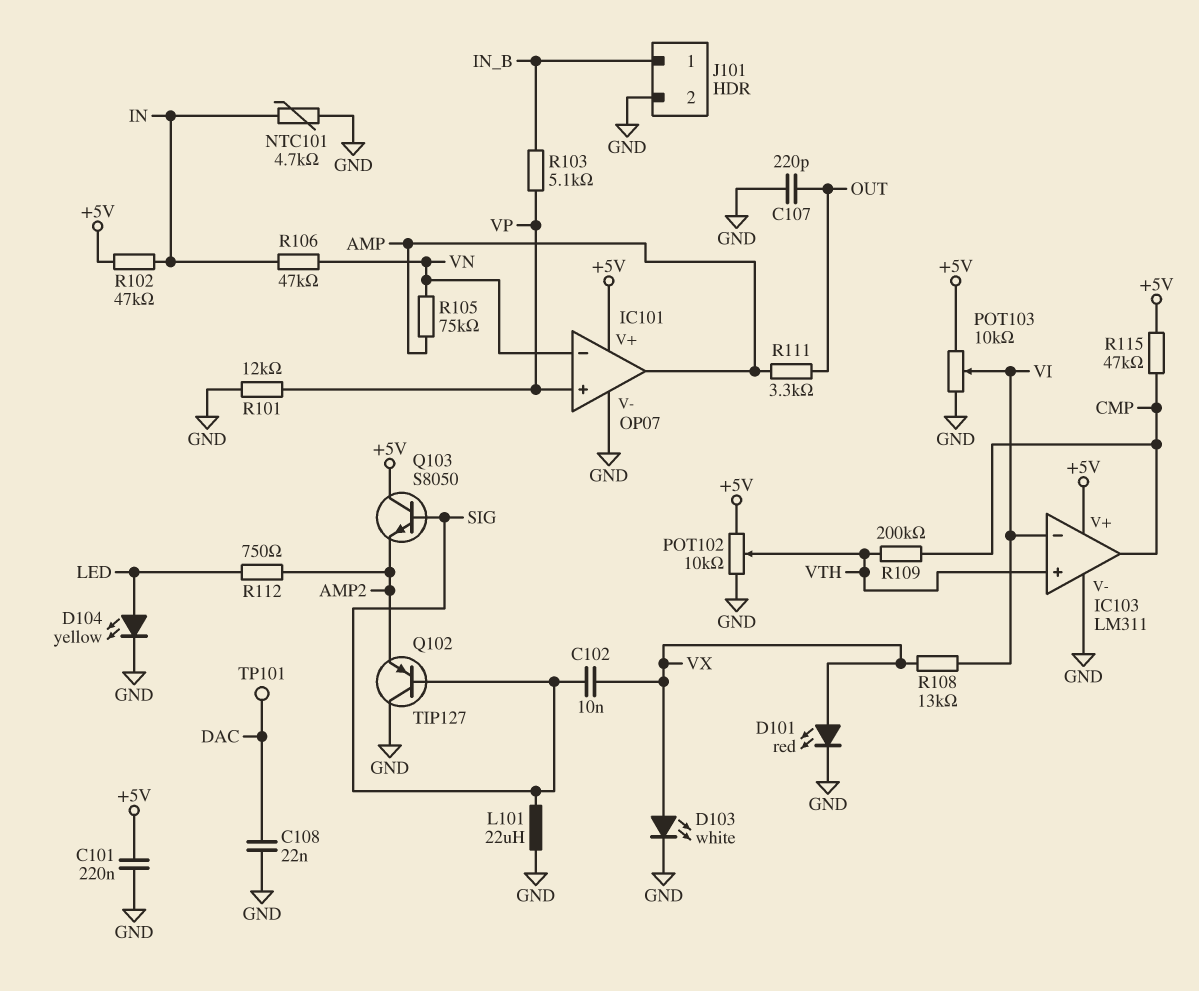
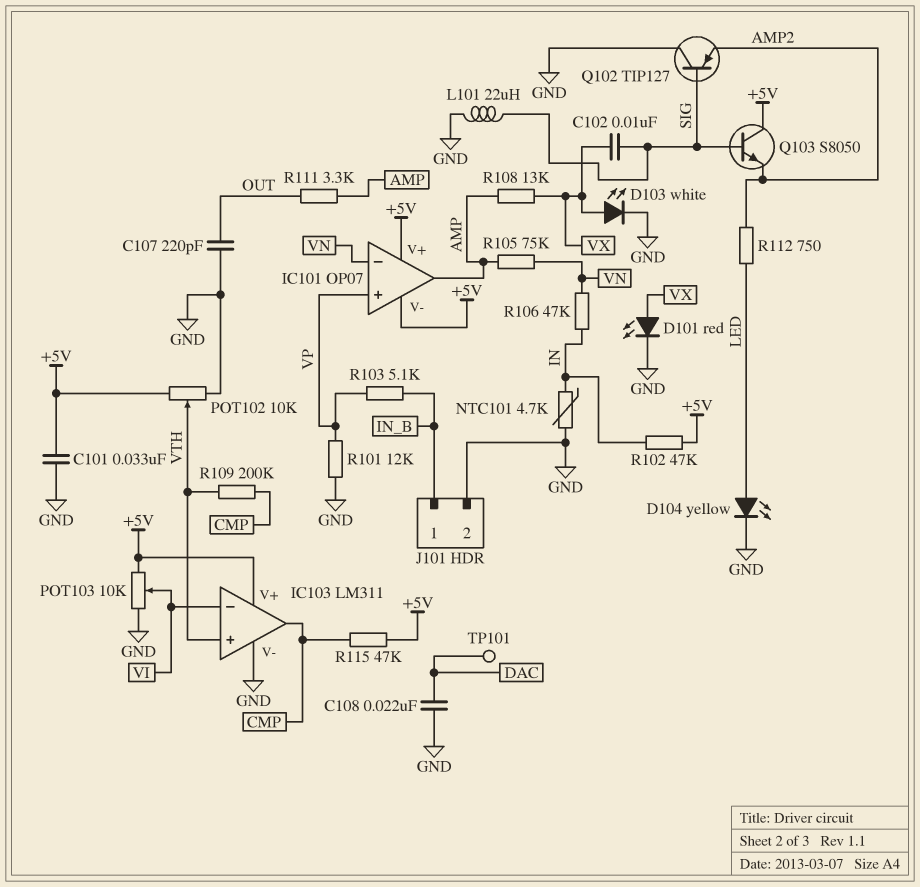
C101: 220nF (+5V, GND) -> 33nF (+5V, GND)
IC101 pin V-: GND -> +5V
R108: 13k (VI, VX) -> 13k (AMP, VX)

